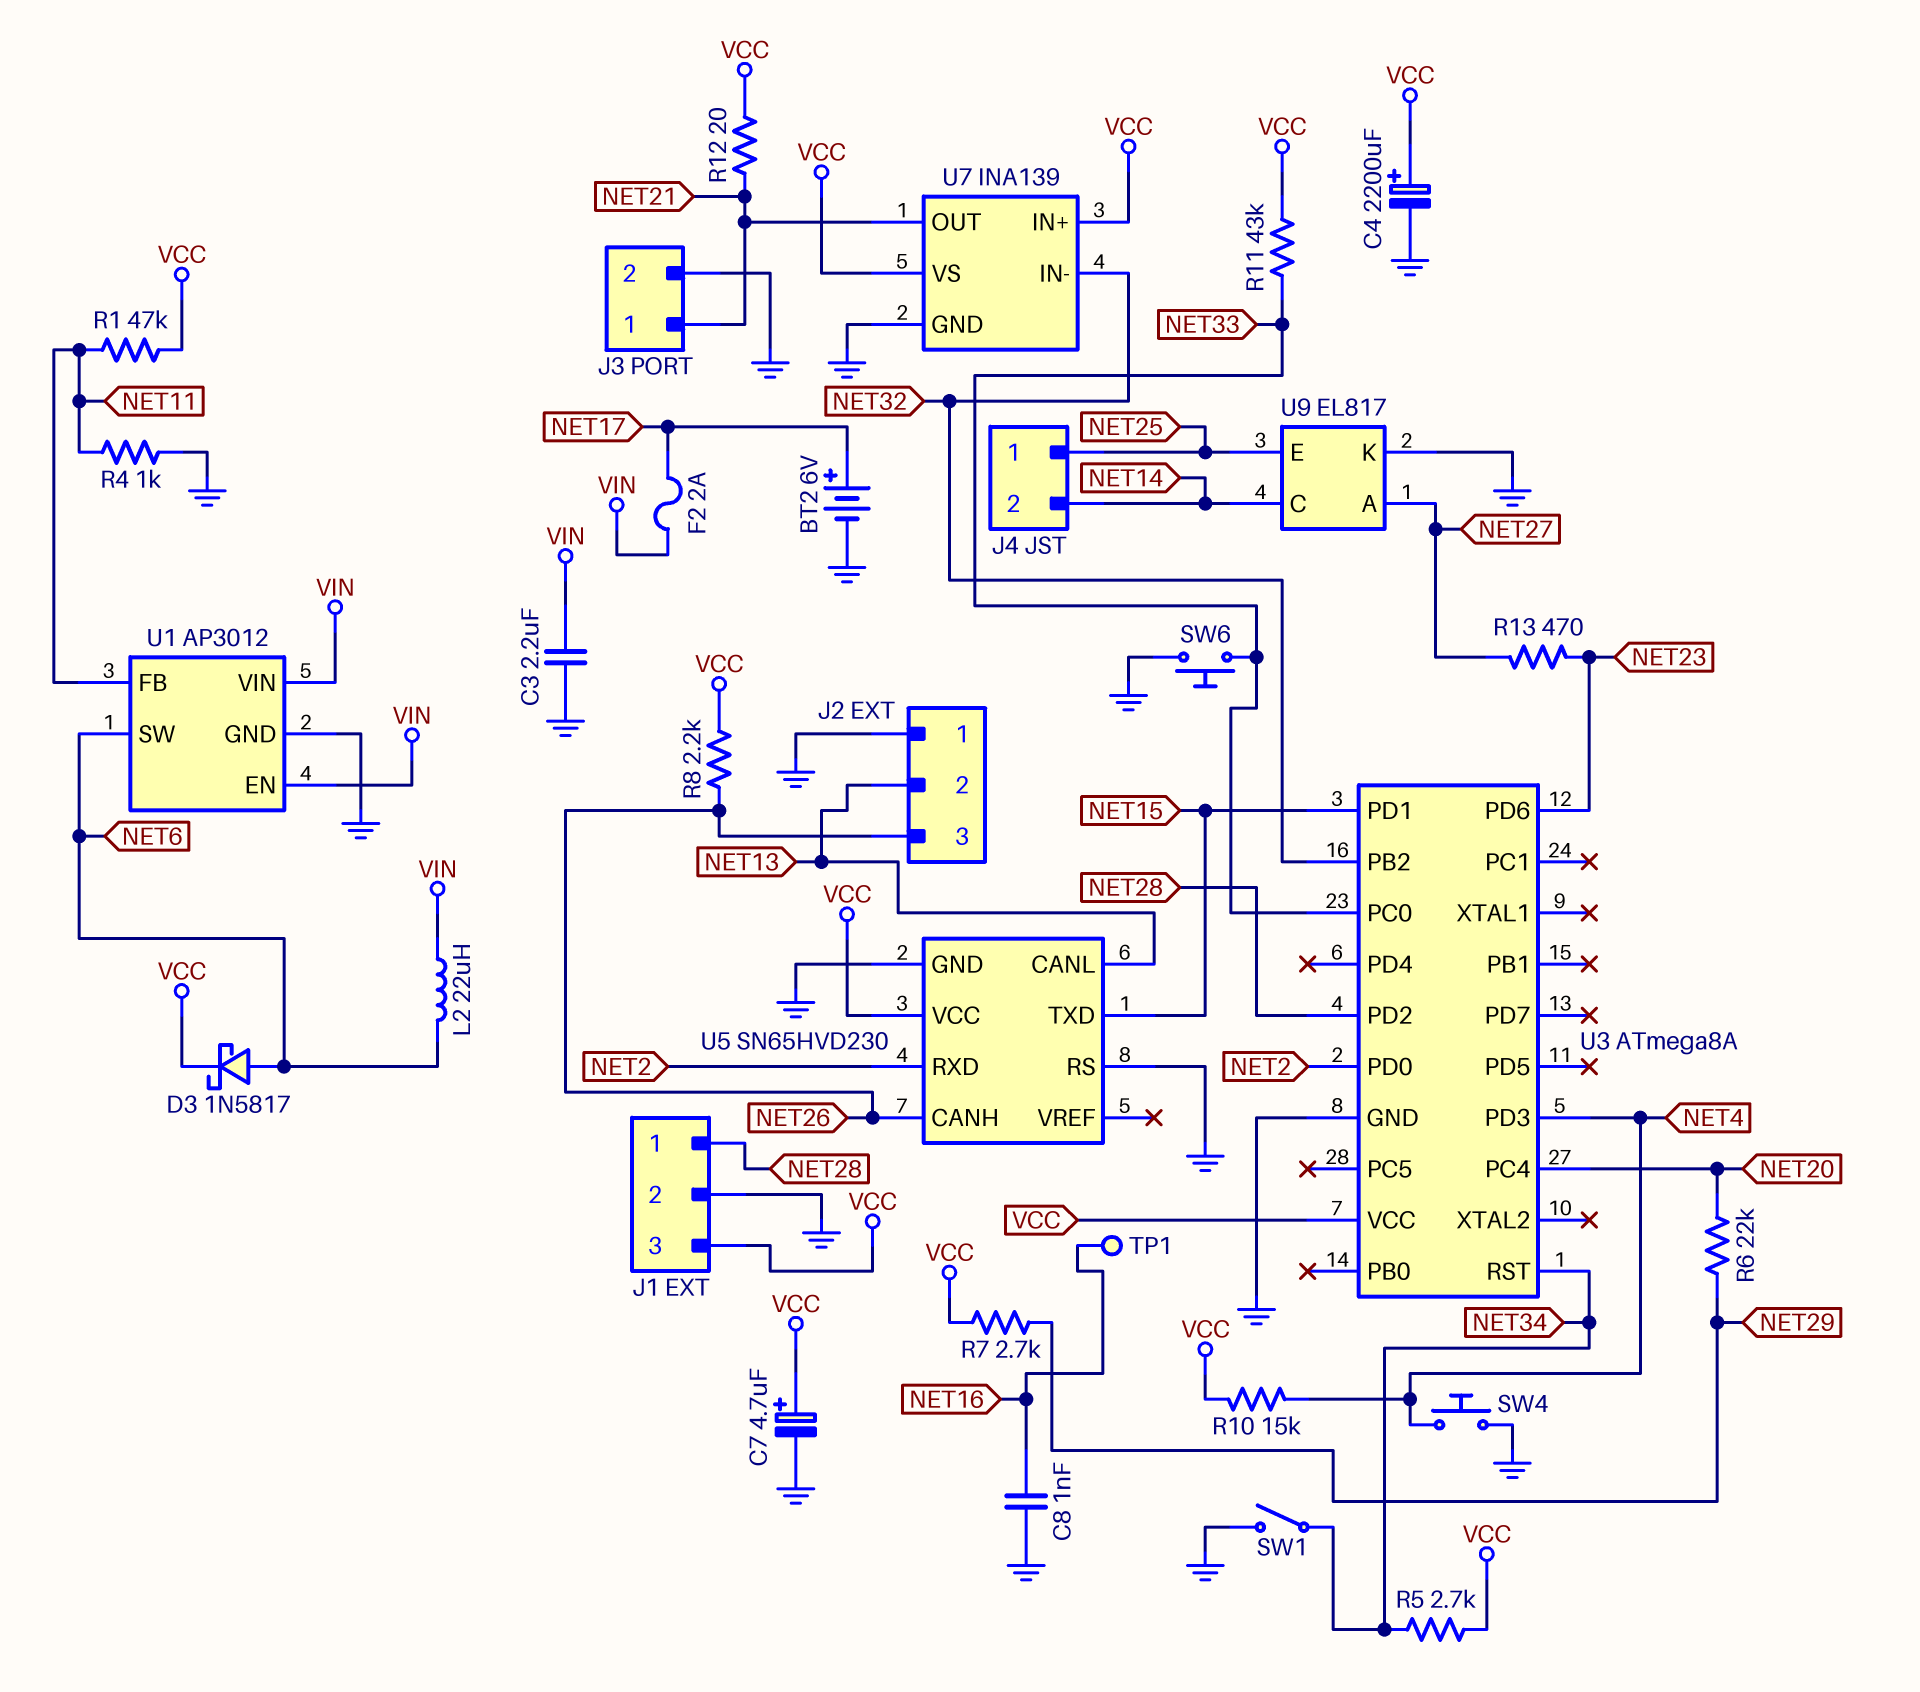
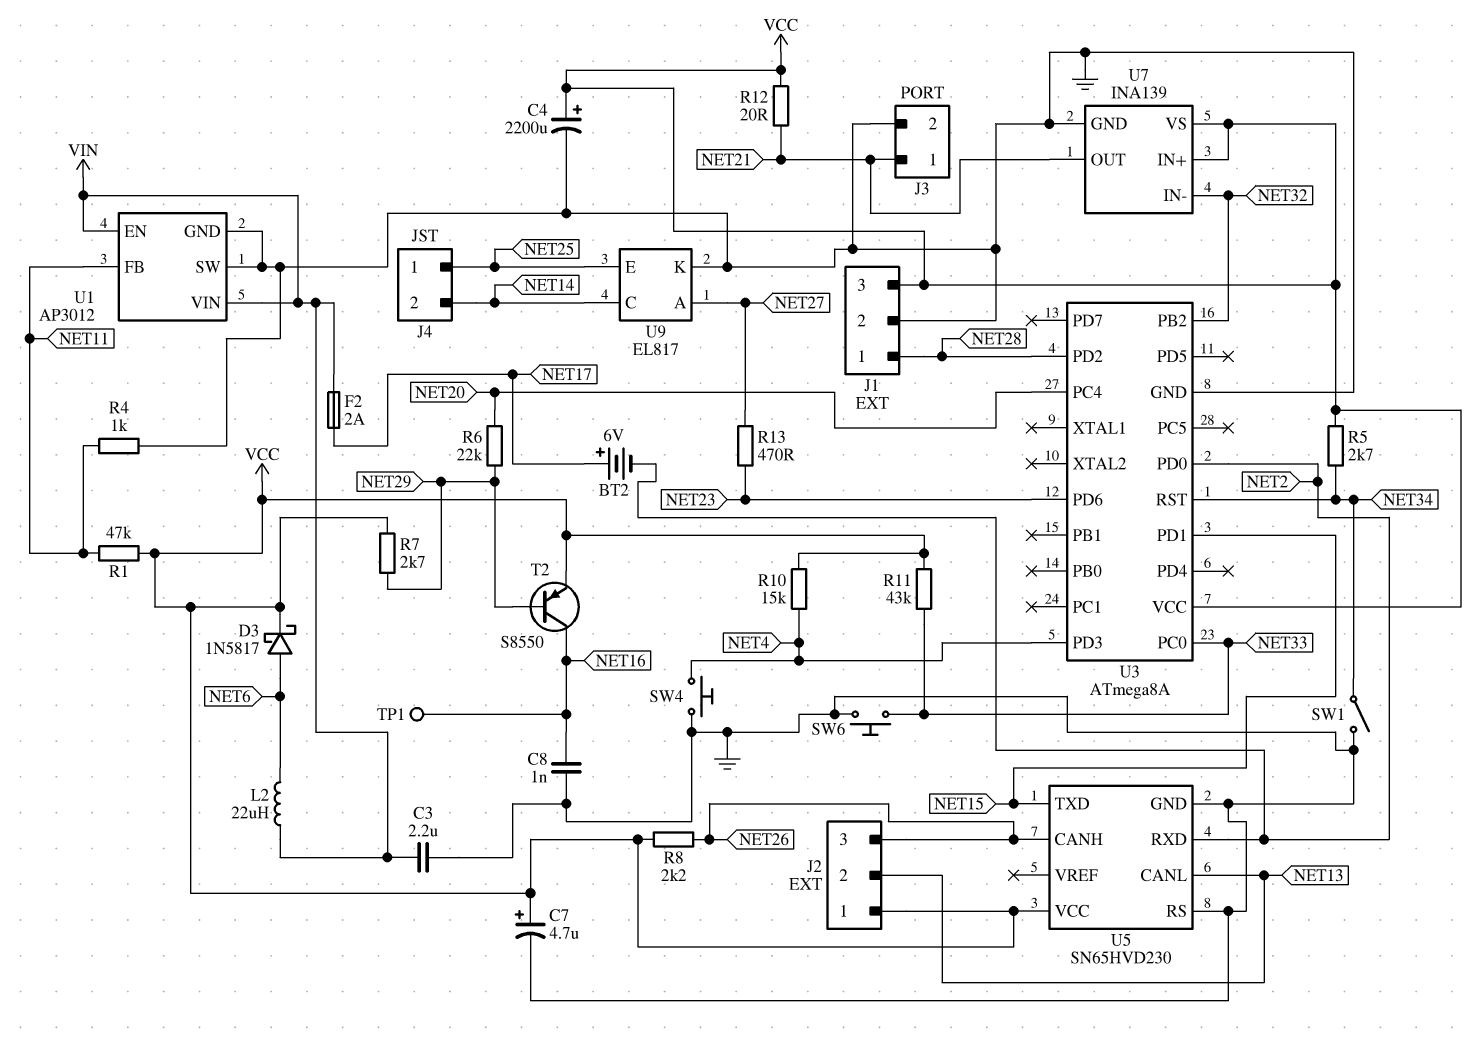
BT2: 6V (plus NET17, minus GND) -> 6V (plus NET17, minus NET2)
J2 pin 1: GND -> VCC
T2: none -> PNP S8550 (B NET29, C NET16, E VCC)
U1 pin SW: NET6 -> GND

